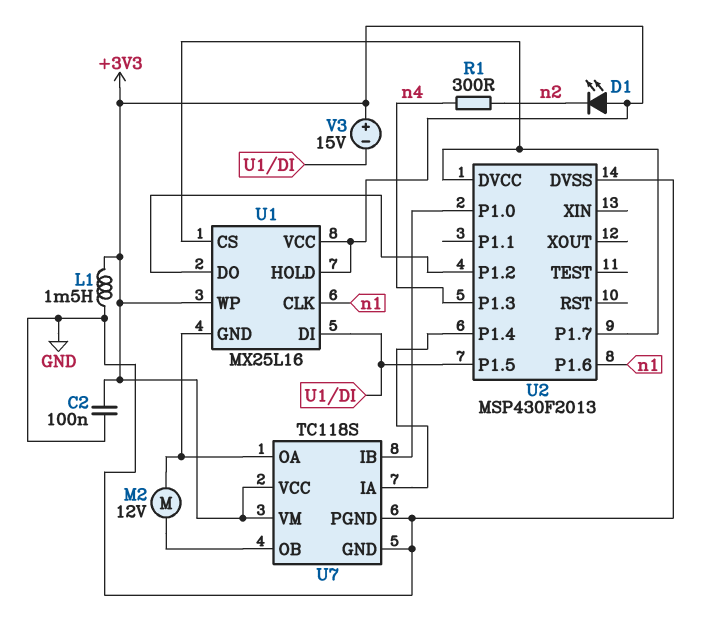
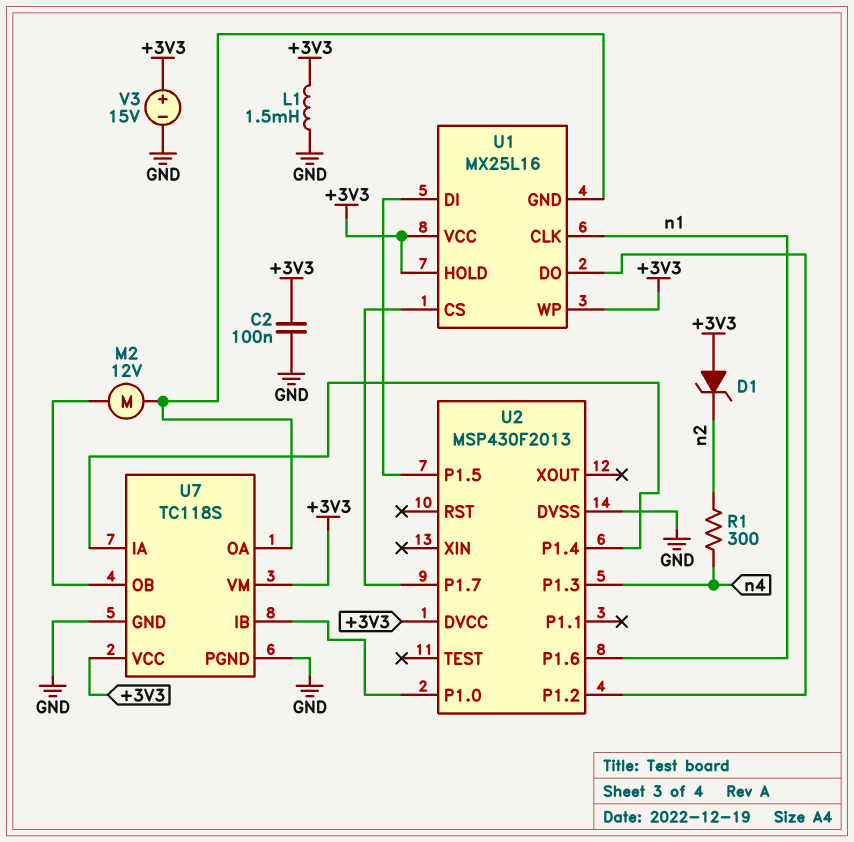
D1: LED (A +3V3, K n2) -> zener (A +3V3, K n2)
U2 pin DVCC: U1/CS -> +3V3
V3: 15V (plus +3V3, minus U1/DI) -> 15V (plus +3V3, minus GND)

